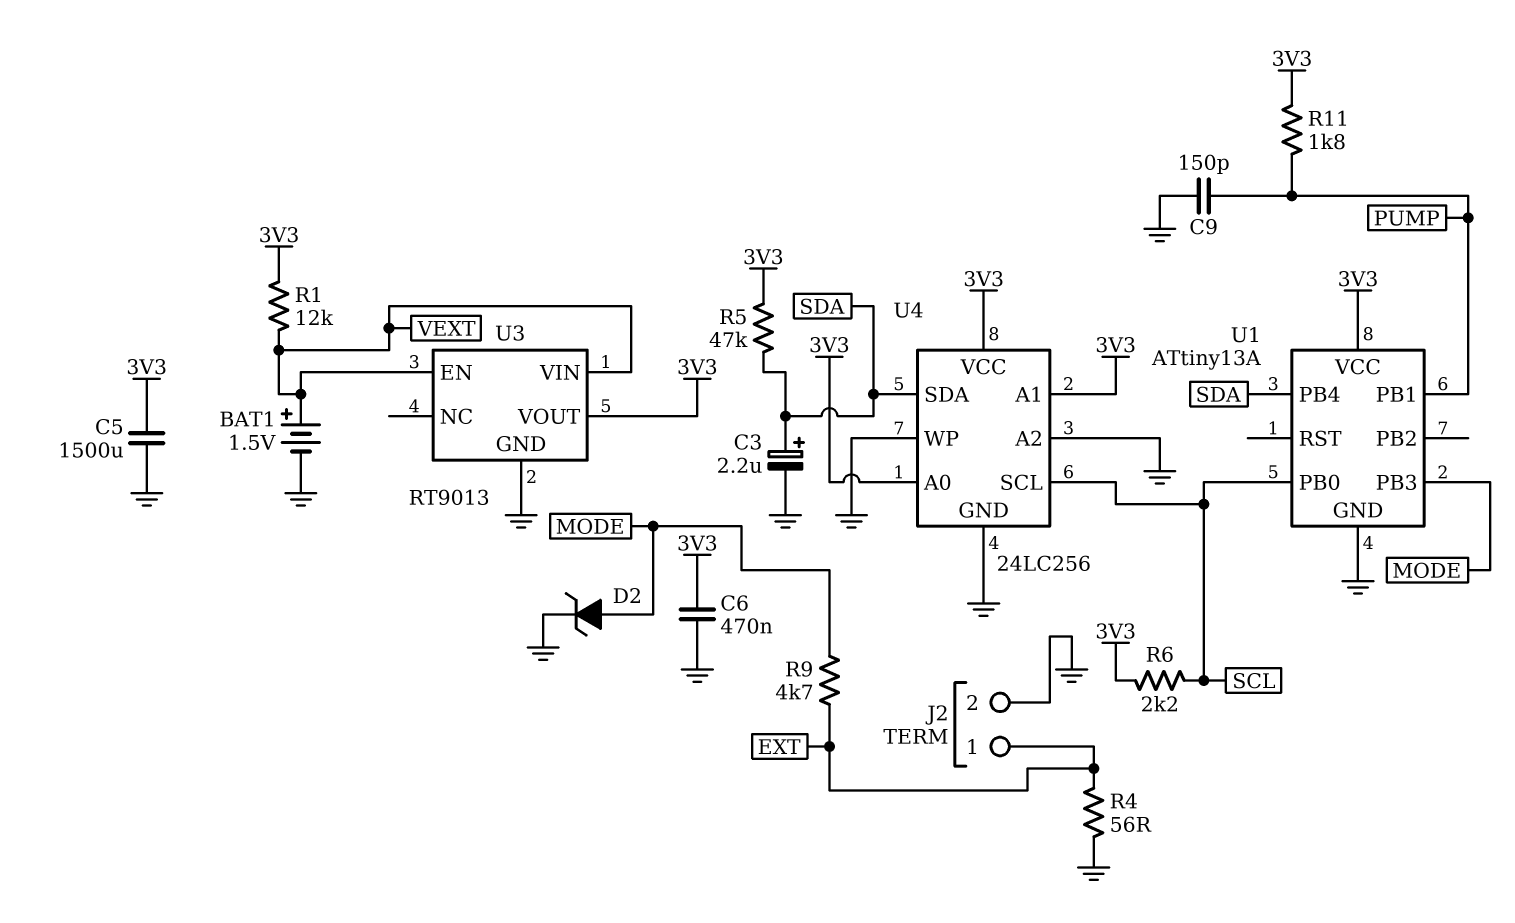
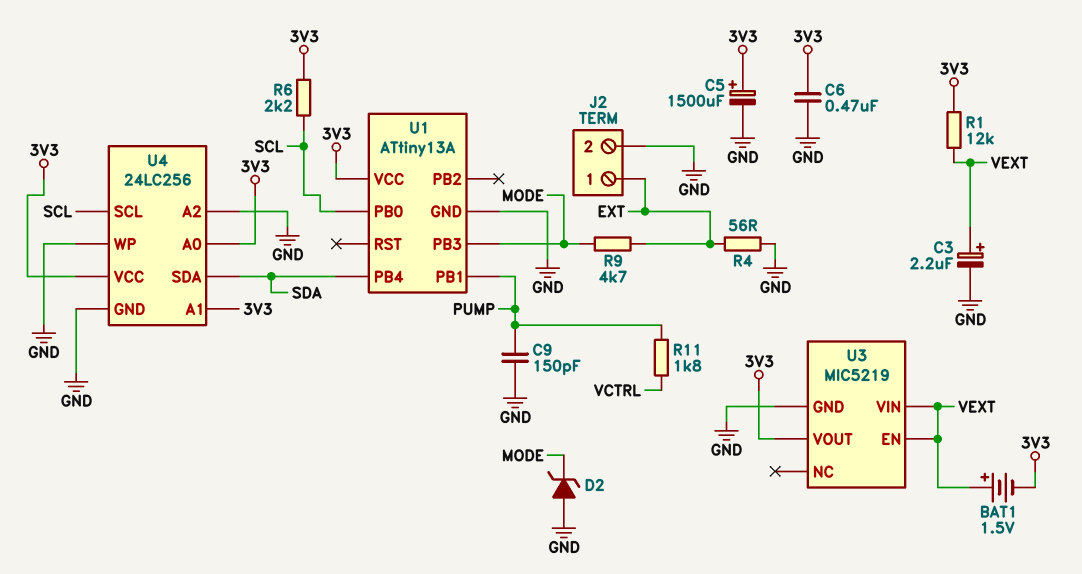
BAT1: 1.5V (plus VEXT, minus GND) -> 1.5V (plus VEXT, minus 3V3)
C3: 2.2uF (plus SDA, minus GND) -> 2.2uF (plus VEXT, minus GND)
C5: 1500uF (3V3, GND) -> 1500uF (plus 3V3, minus GND)
D2: zener (A MODE, K GND) -> zener (A GND, K MODE)
R5: 47k (3V3, SDA) -> none
R11: 1.8k (3V3, PUMP) -> 1.8k (PUMP, VCTRL)
U3: RT9013 -> MIC5219

